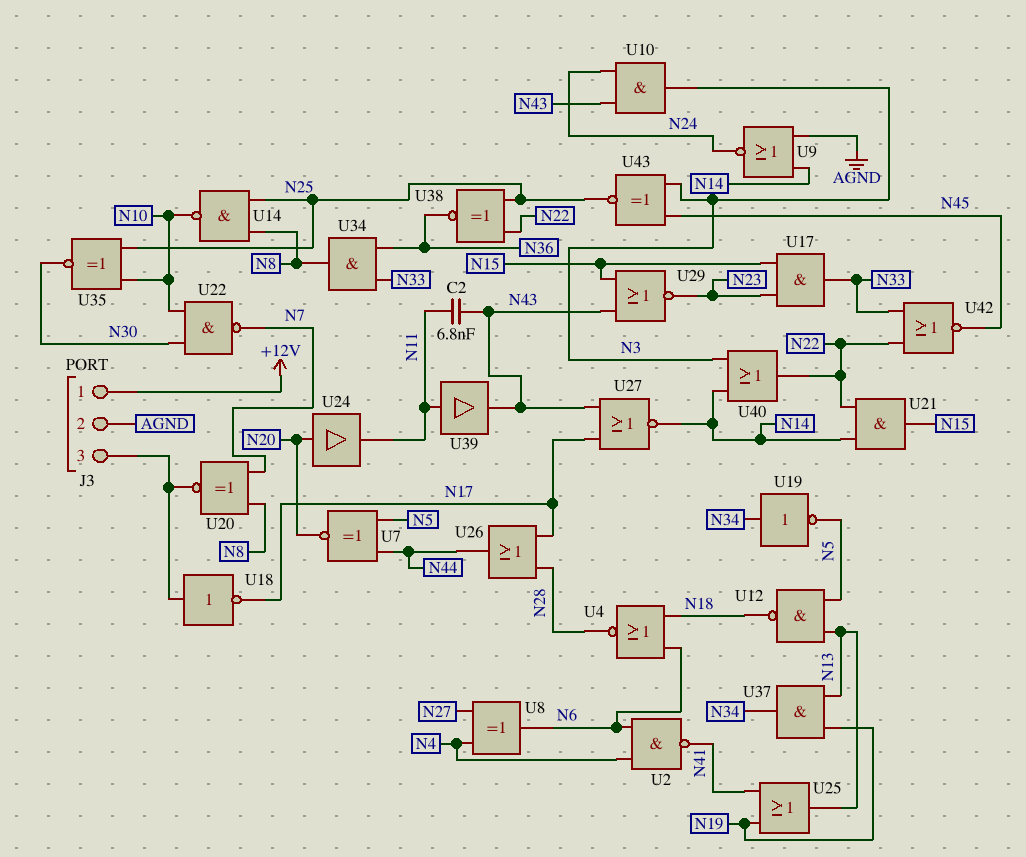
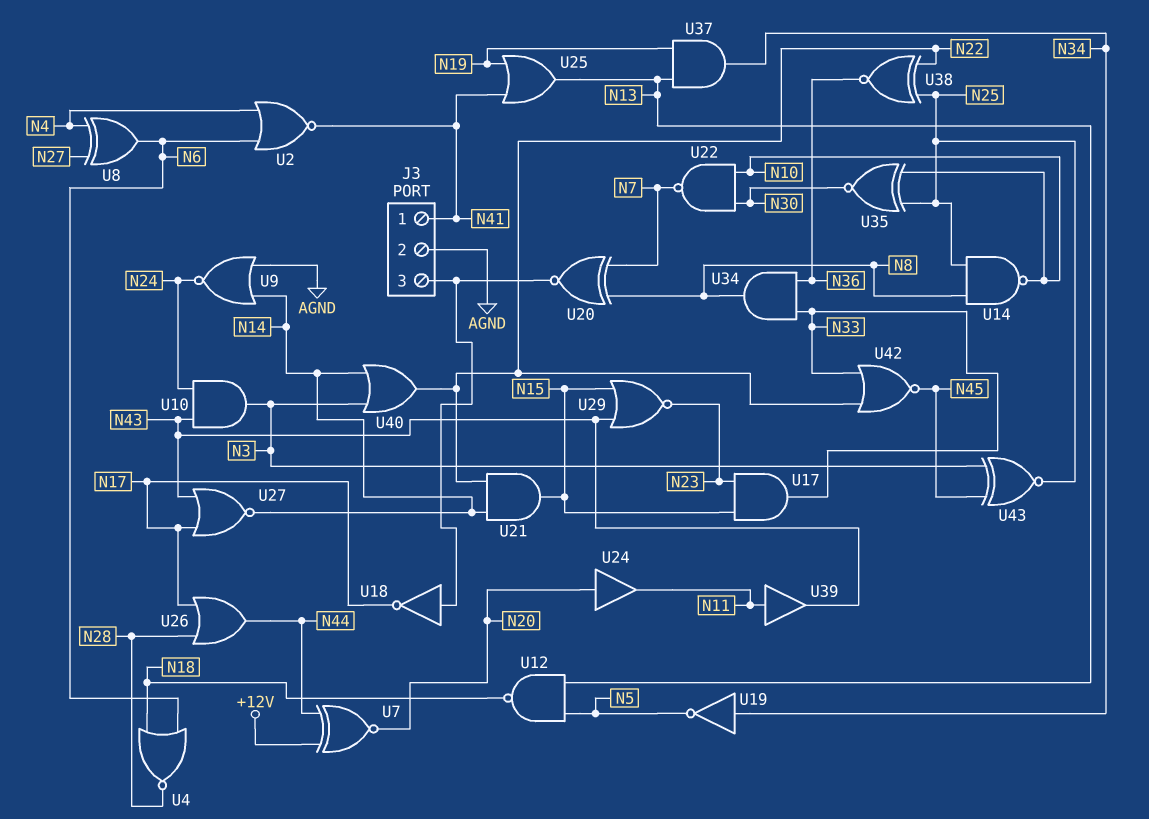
C2: 6.8nF (N11, N43) -> none
J3 pin 1: +12V -> N41
U2: NAND (in N4, in N6, out N41) -> NOR (in N4, in N6, out N41)
U7: XNOR (in N5, in N44, out N20) -> XNOR (in +12V, in N44, out N20)

